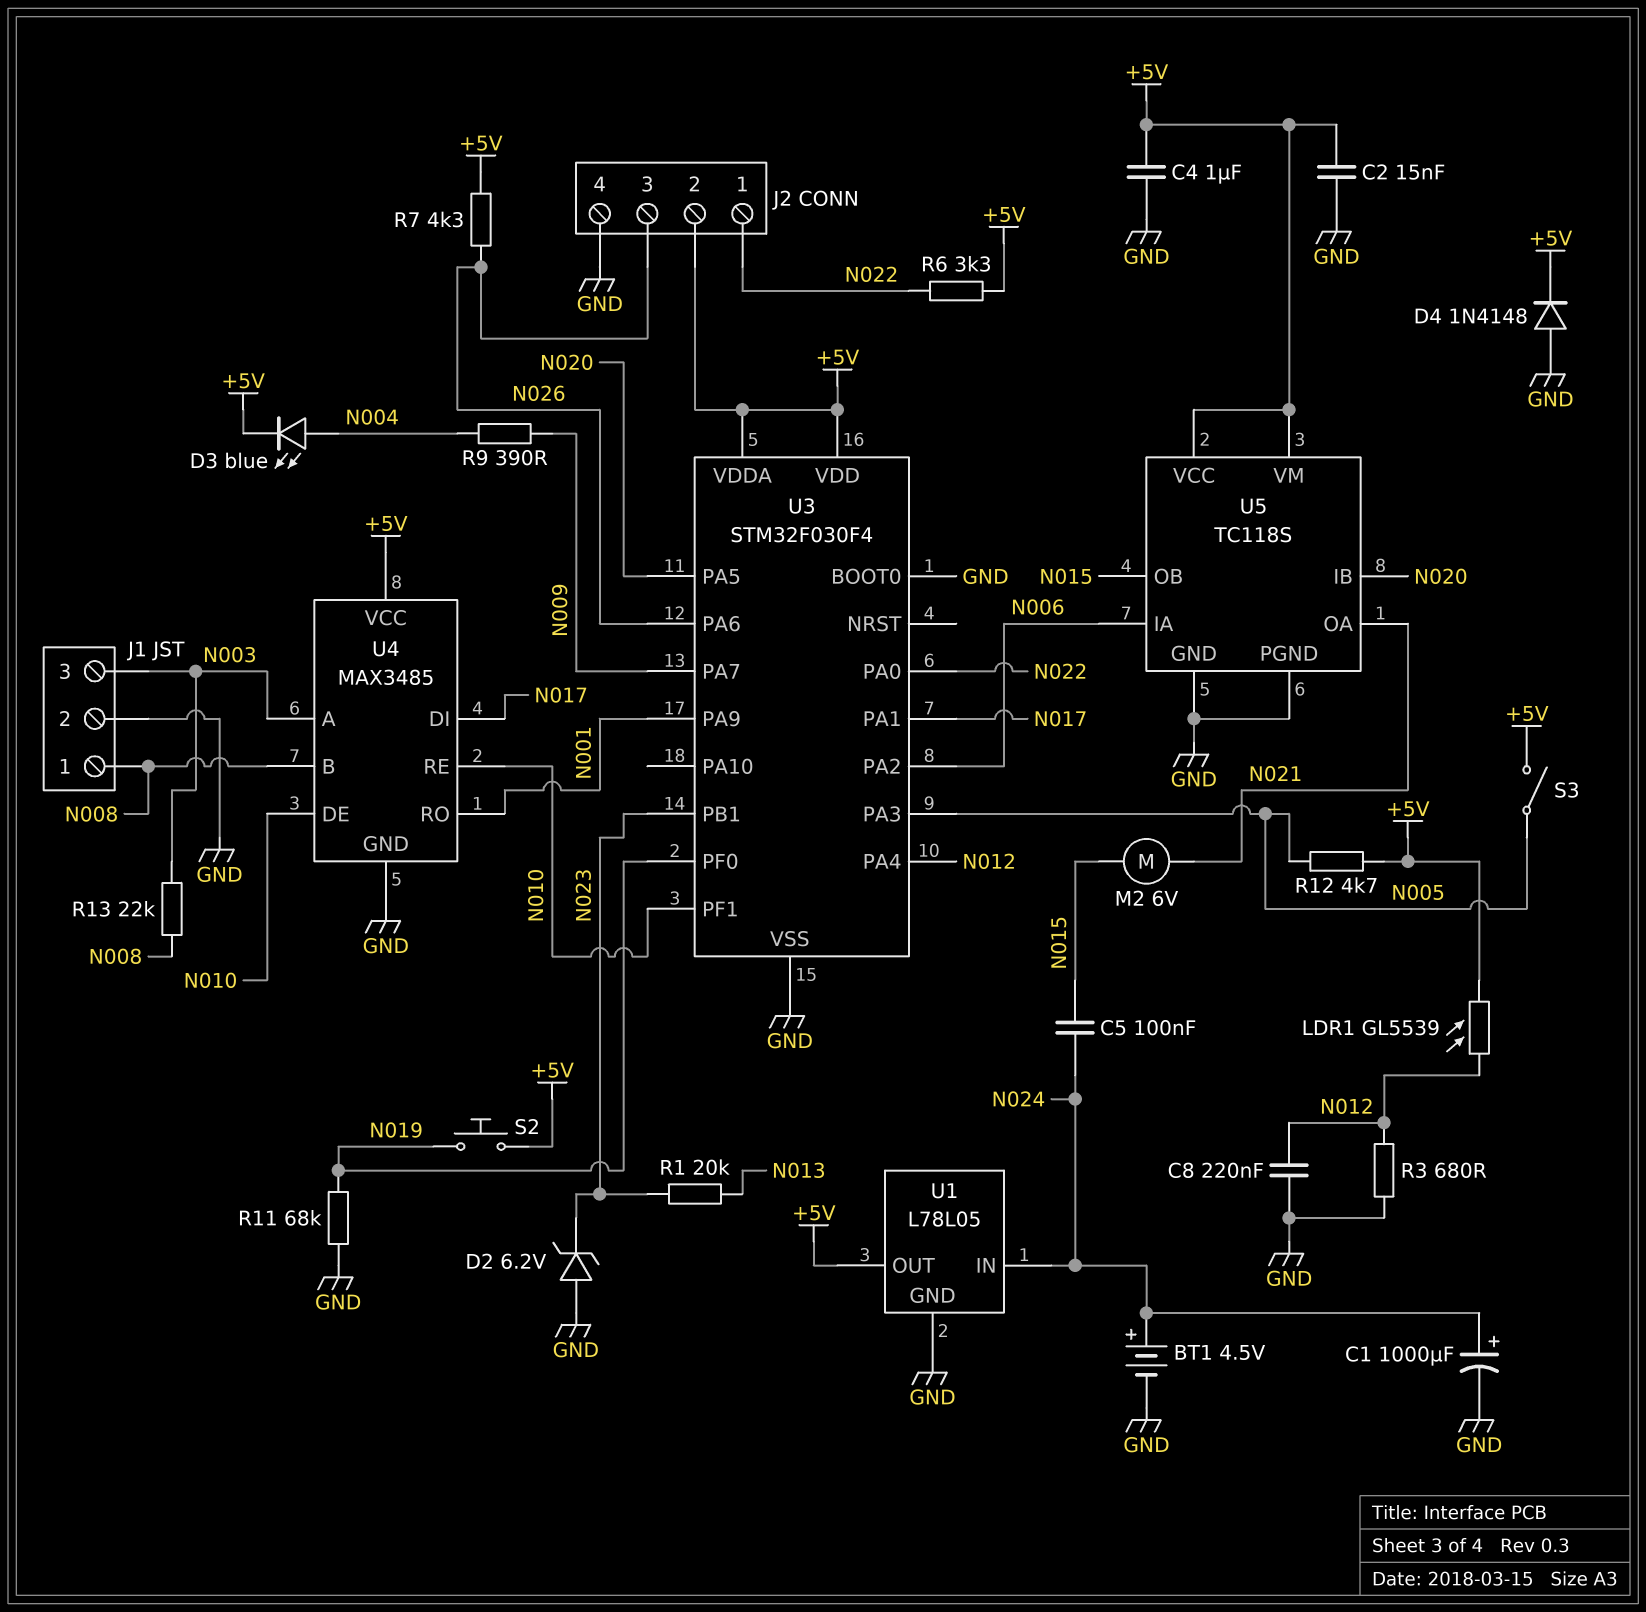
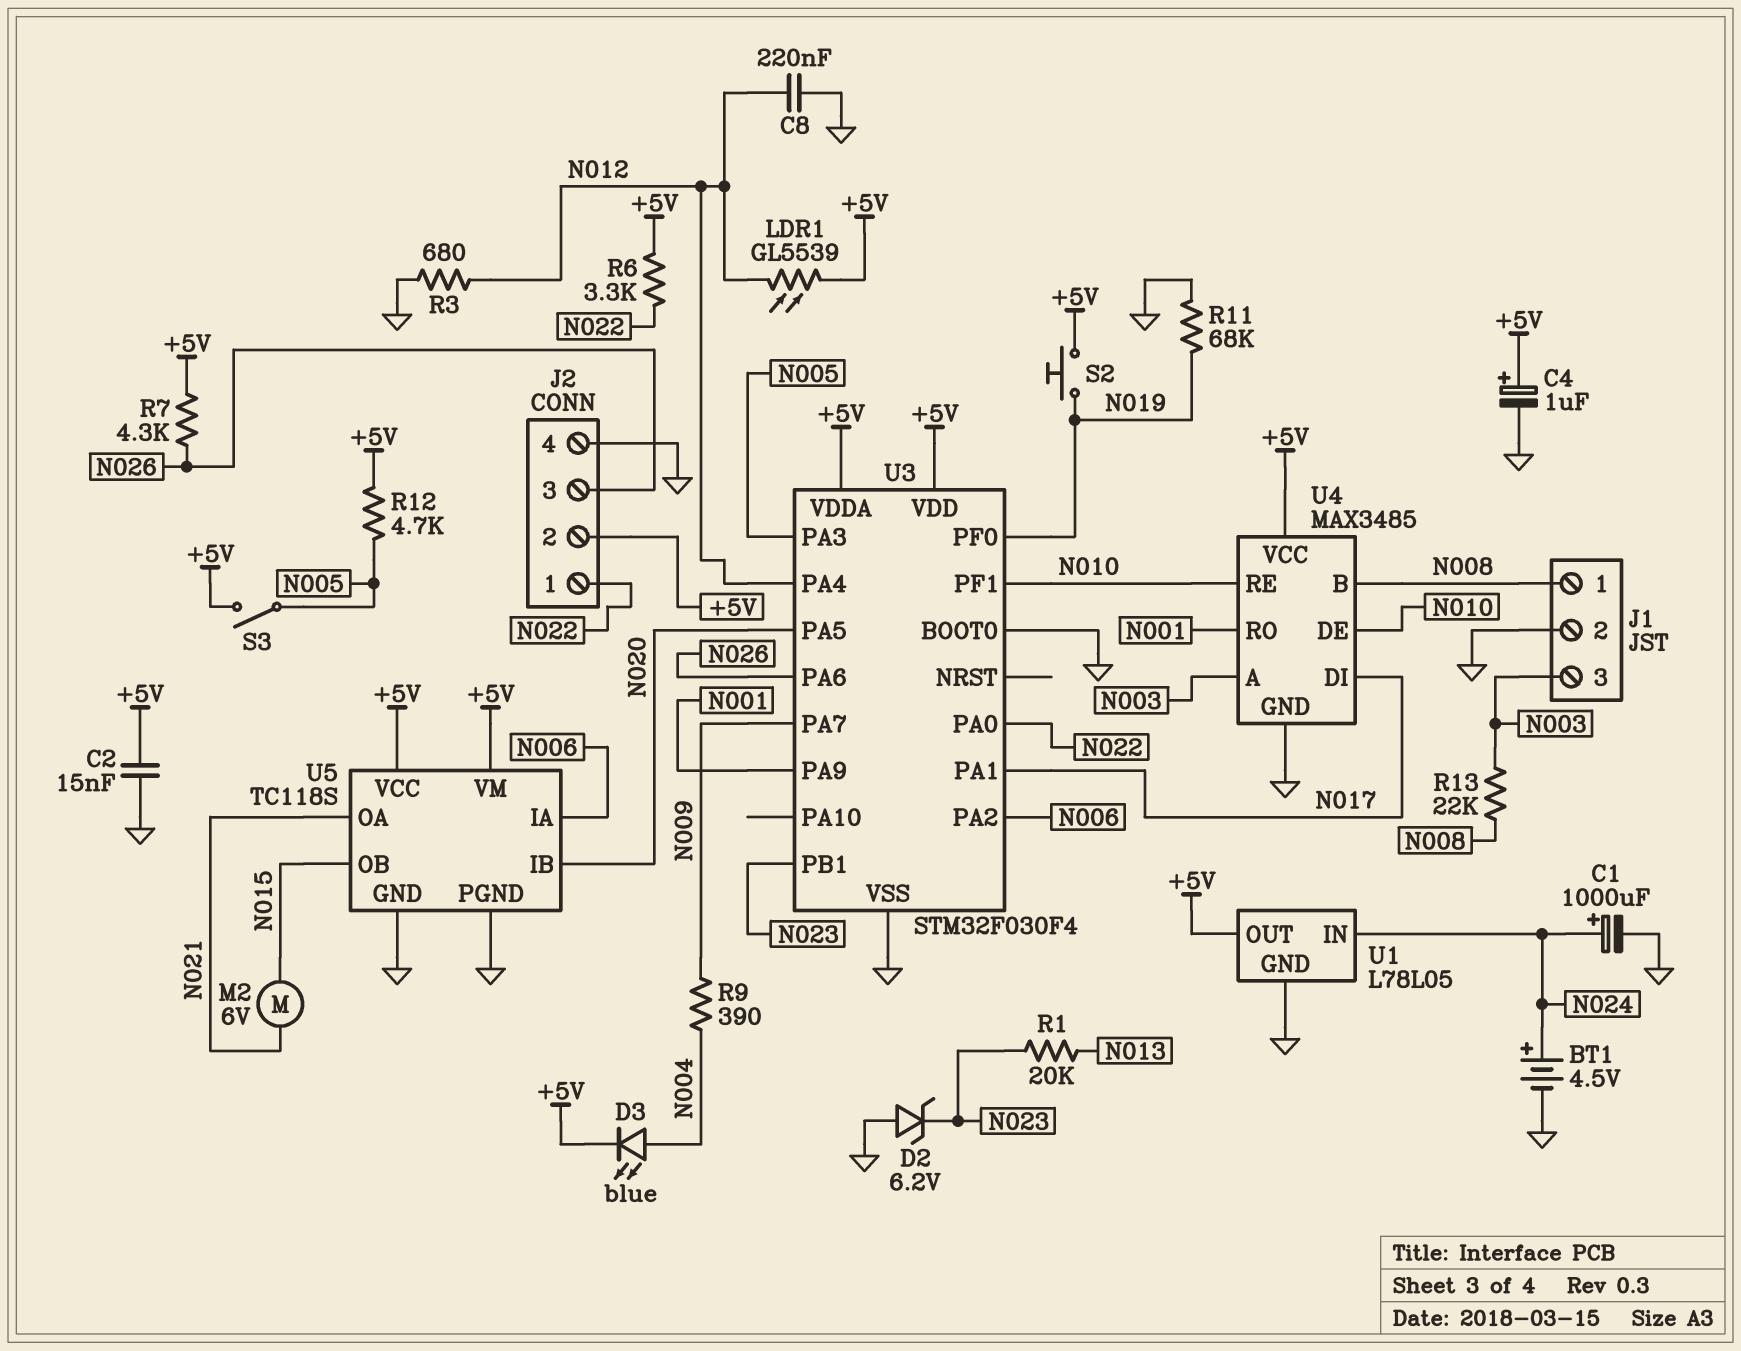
C4: 1uF (+5V, GND) -> 1uF (plus +5V, minus GND)
C5: 100nF (N015, N024) -> none
D4: diode 1N4148 (A GND, K +5V) -> none

